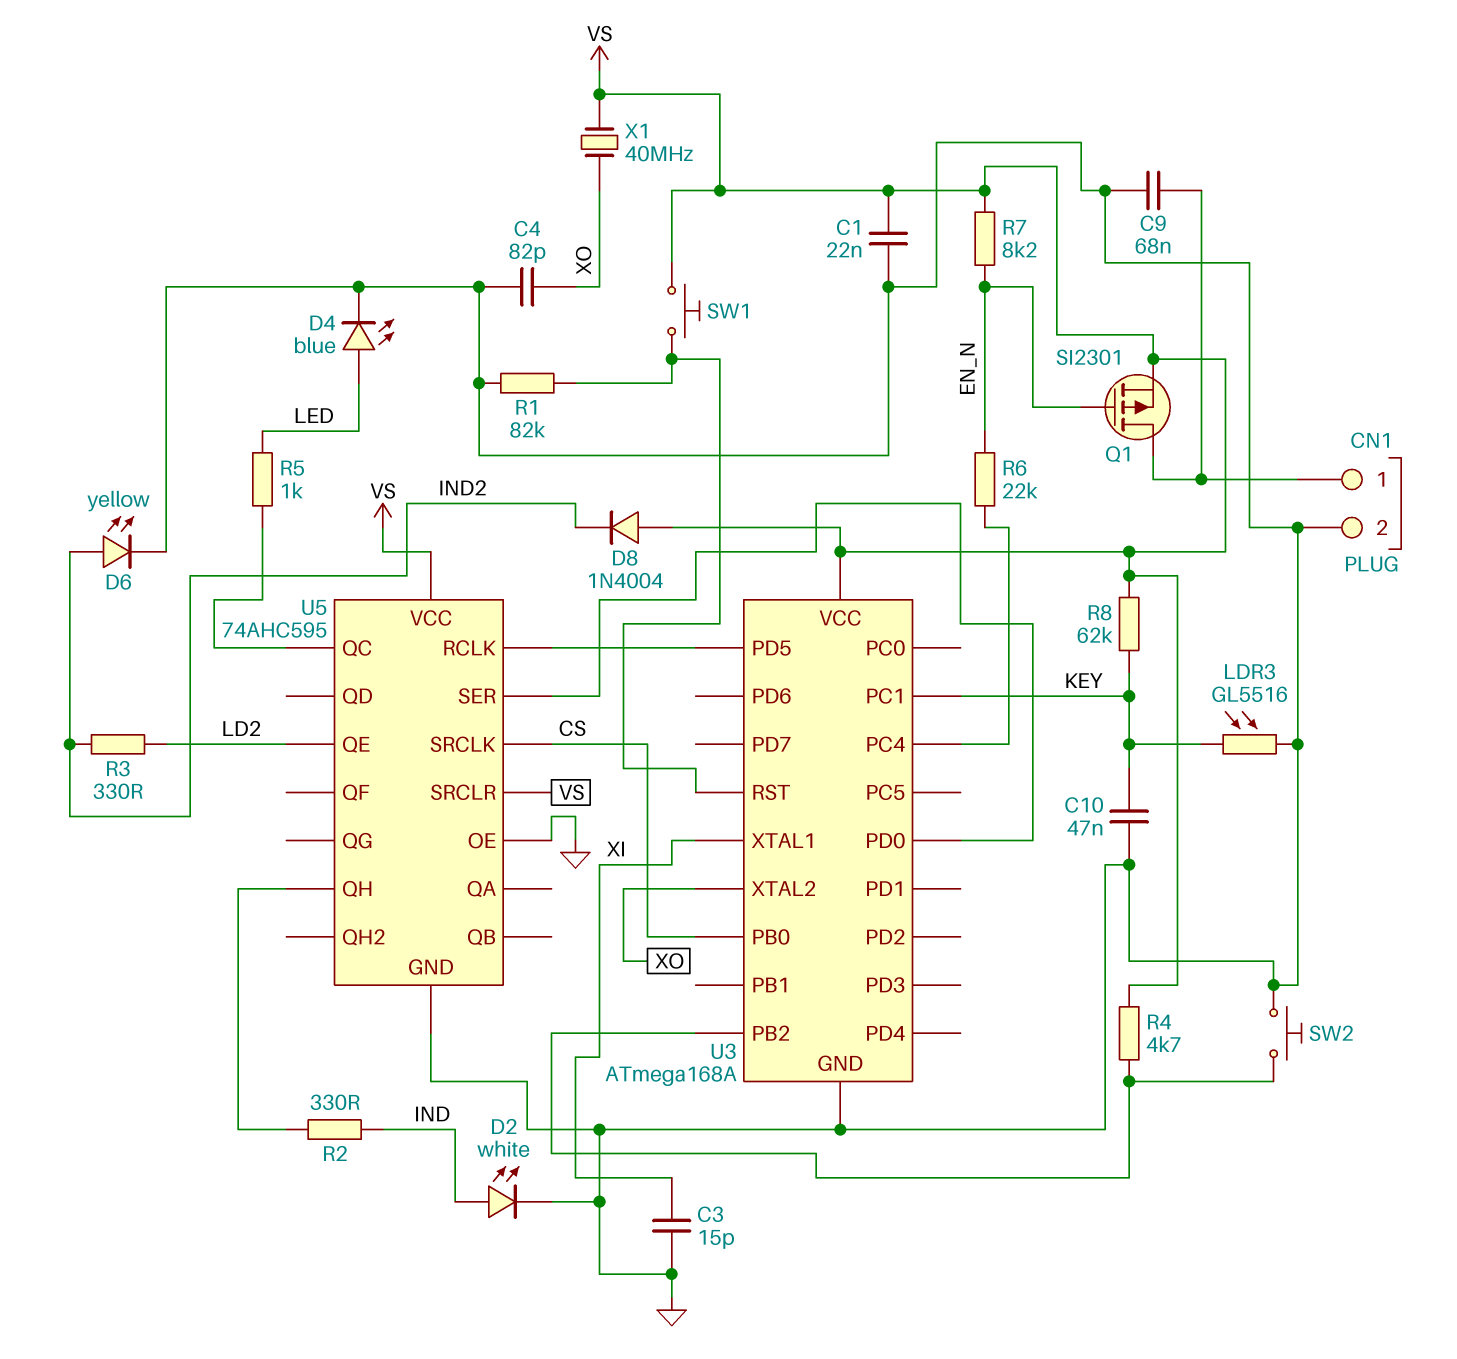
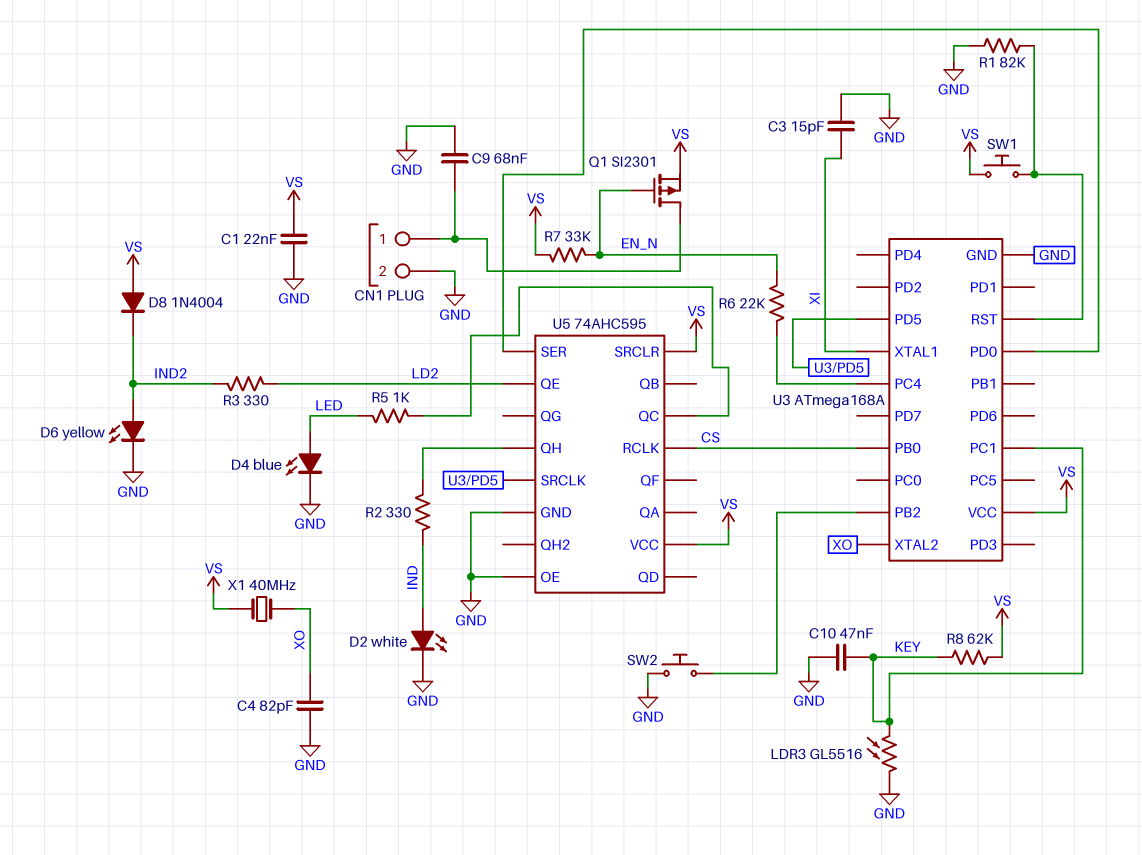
R4: 4.7k (U3/PB2, VS) -> none
R7: 8.2k (EN_N, VS) -> 33k (EN_N, VS)
U5 pin RCLK: U3/PD5 -> CS
U5 pin SRCLK: CS -> U3/PD5

